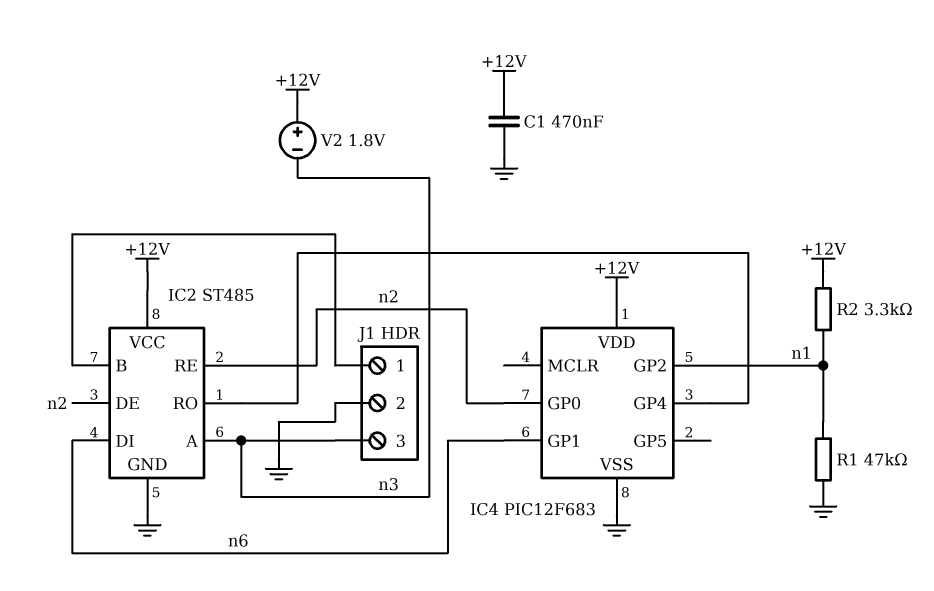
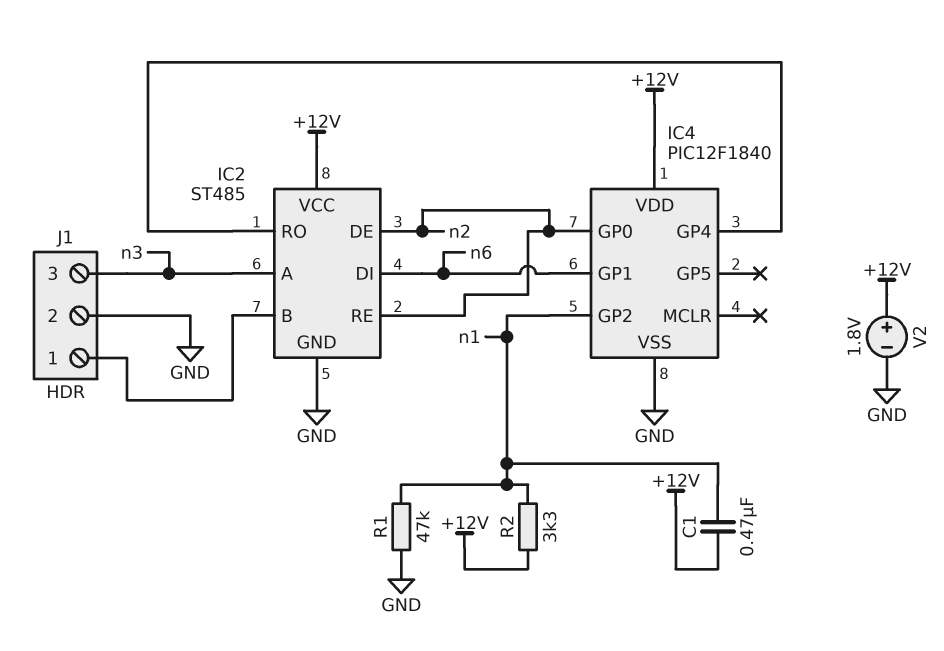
C1: 470nF (+12V, GND) -> 470nF (+12V, n1)
IC4: PIC12F683 -> PIC12F1840
V2: 1.8V (plus +12V, minus n3) -> 1.8V (plus +12V, minus GND)

